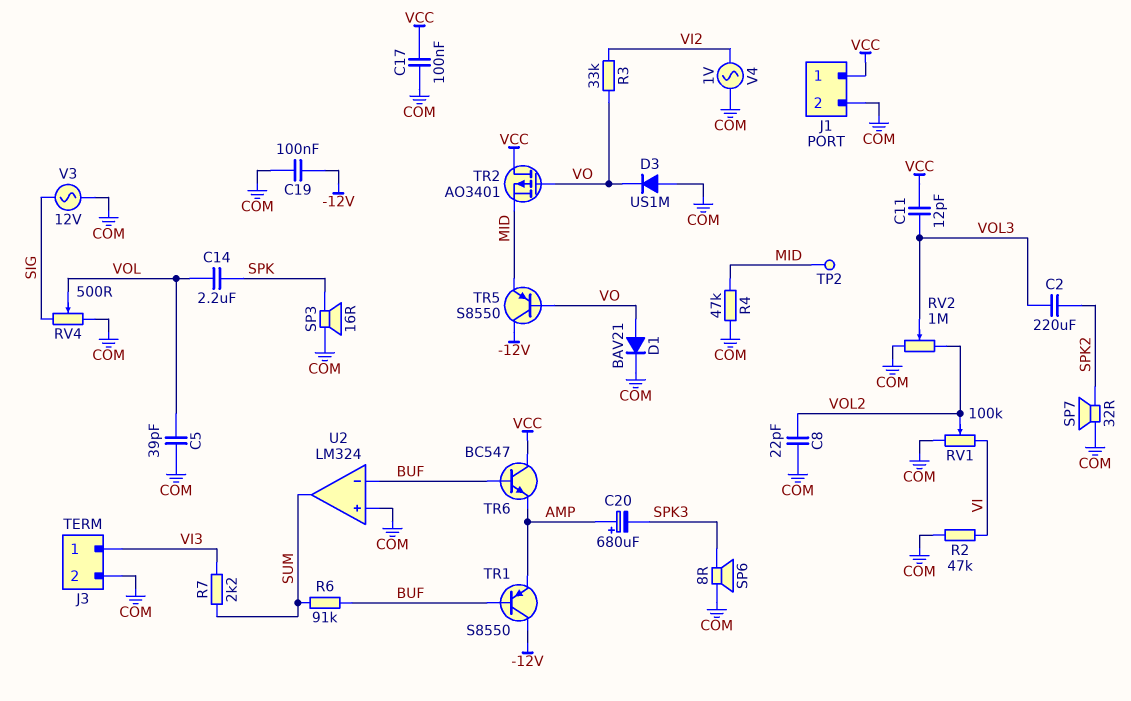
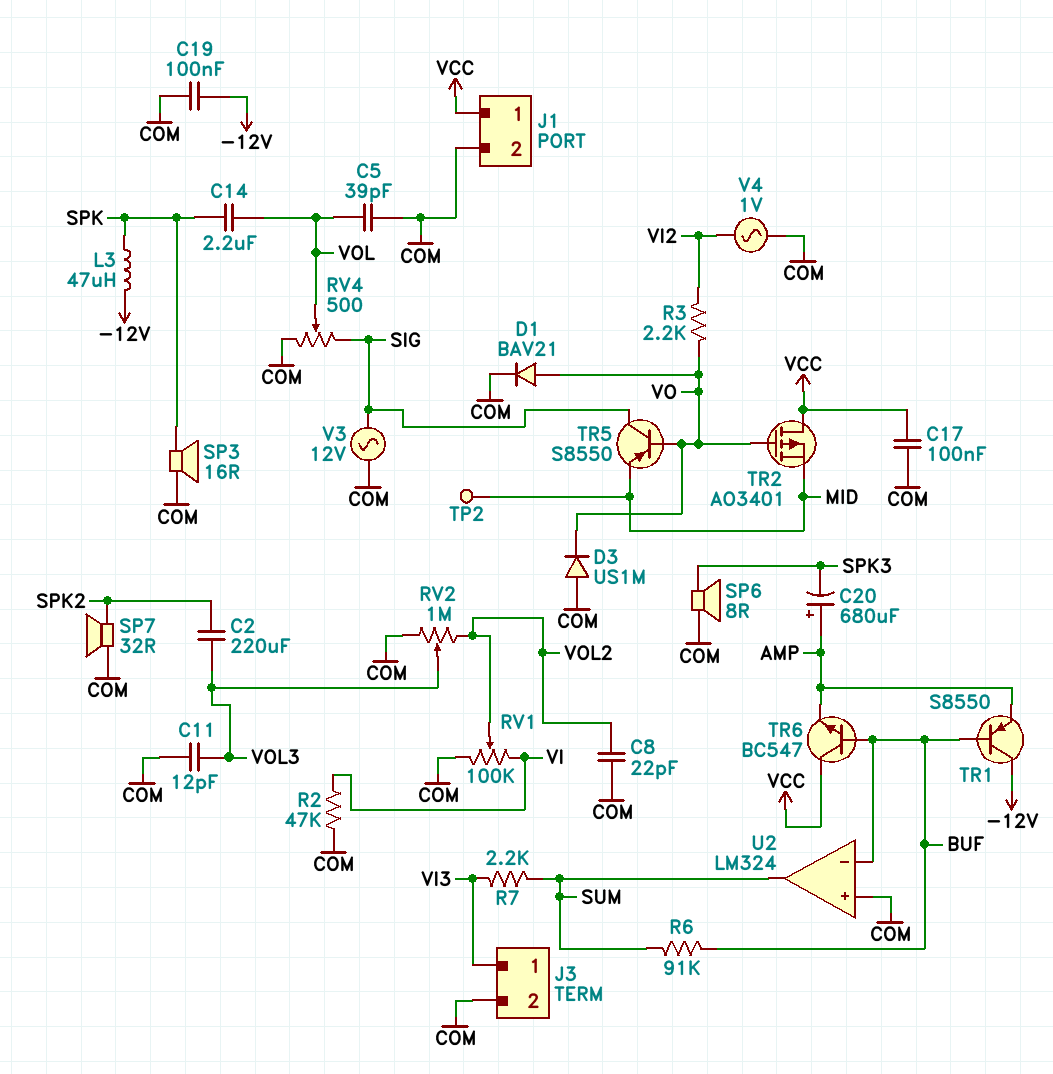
C11: 12pF (VCC, VOL3) -> 12pF (COM, VOL3)
L3: none -> 47uH (-12V, SPK)
R3: 33k (VI2, VO) -> 2.2k (VI2, VO)
R4: 47k (COM, MID) -> none
TR5: PNP S8550 (B VO, C -12V, E MID) -> PNP S8550 (B VO, C SIG, E MID)

